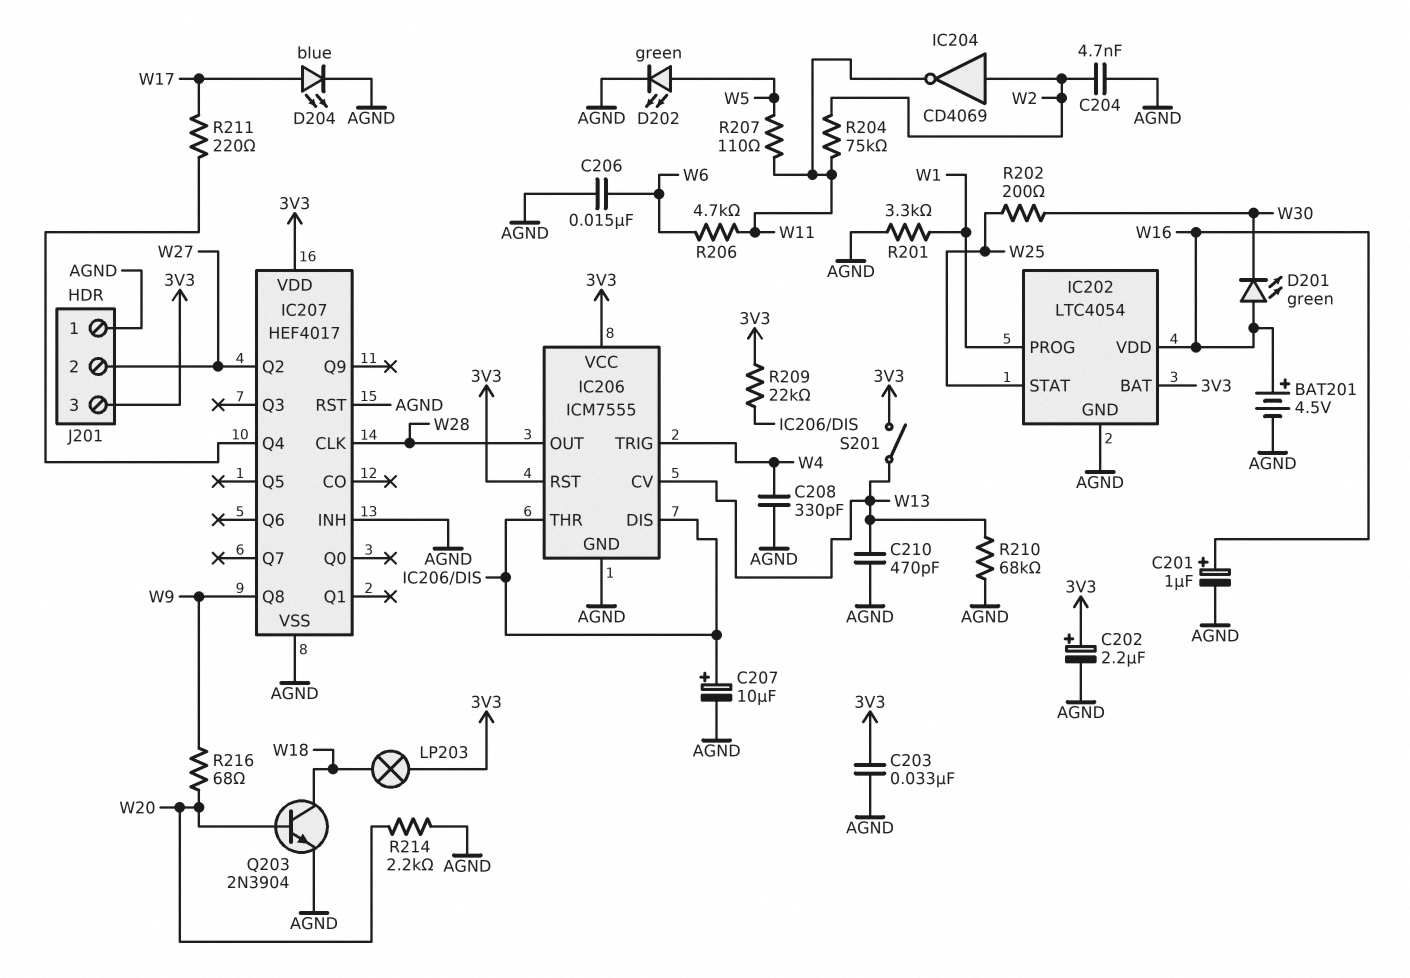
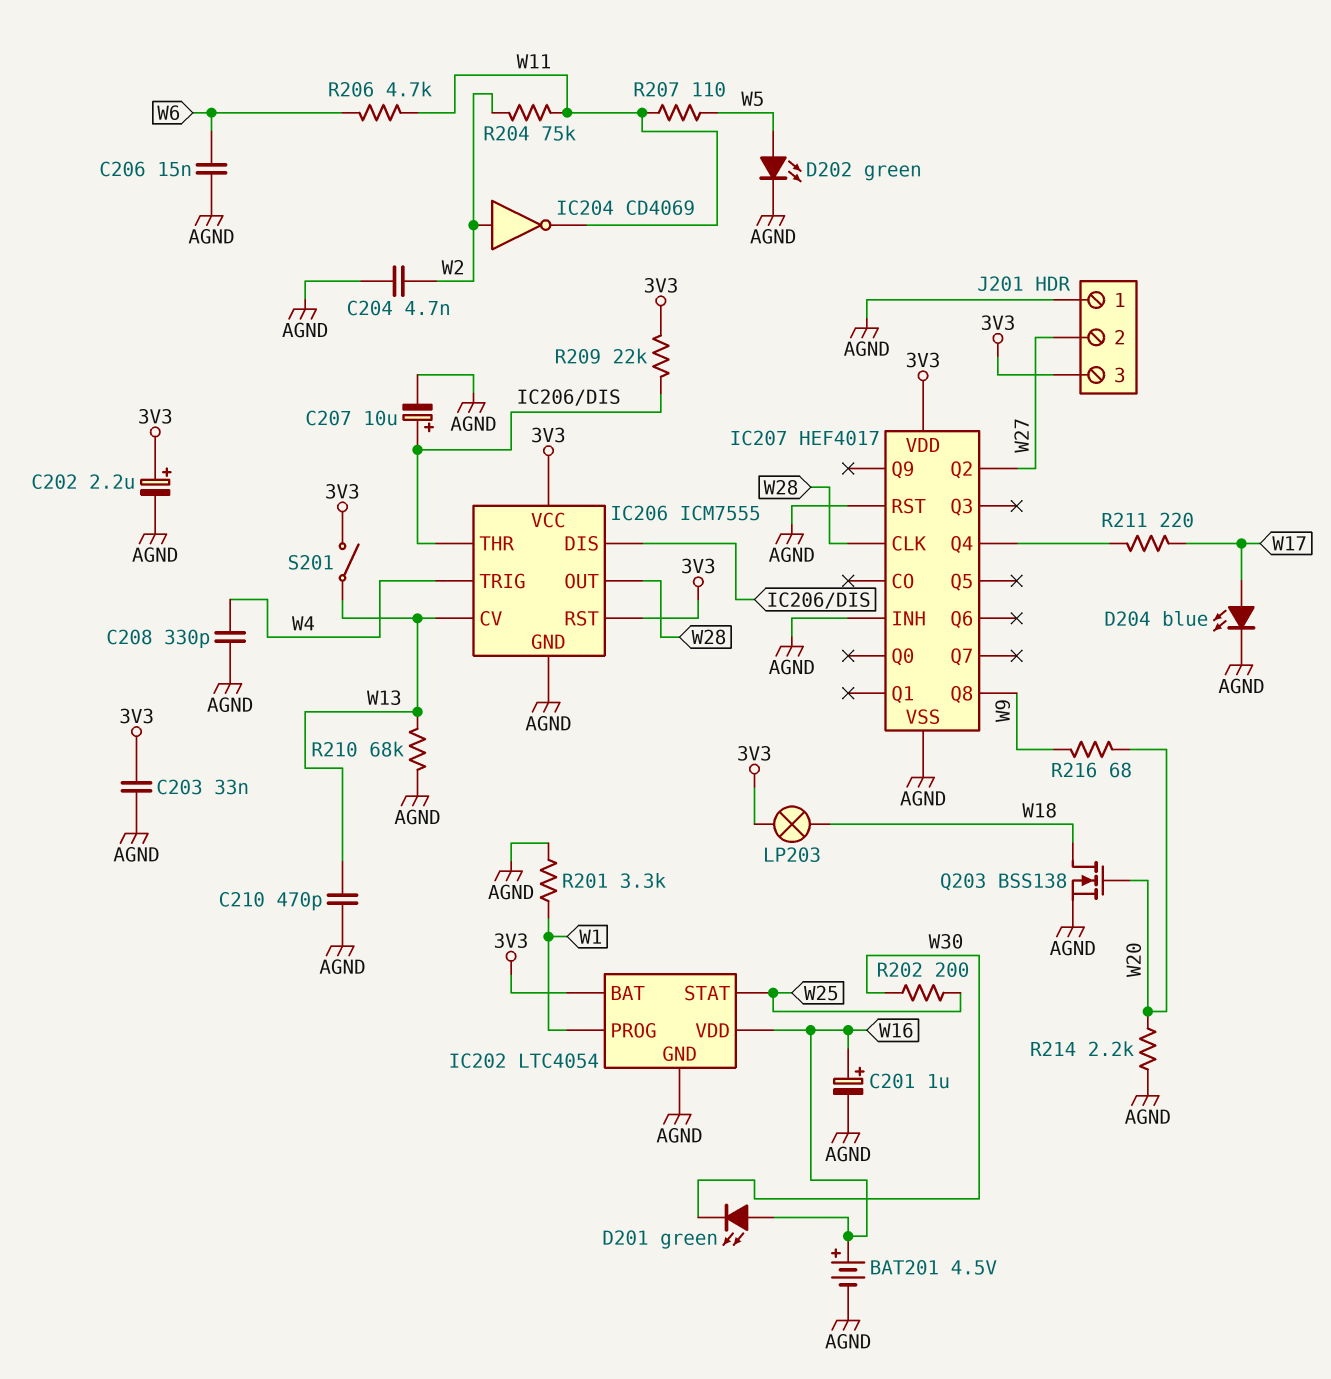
Q203: NPN 2N3904 (B W20, C W18, E AGND) -> NMOS BSS138 (G W20, D W18, S AGND)

